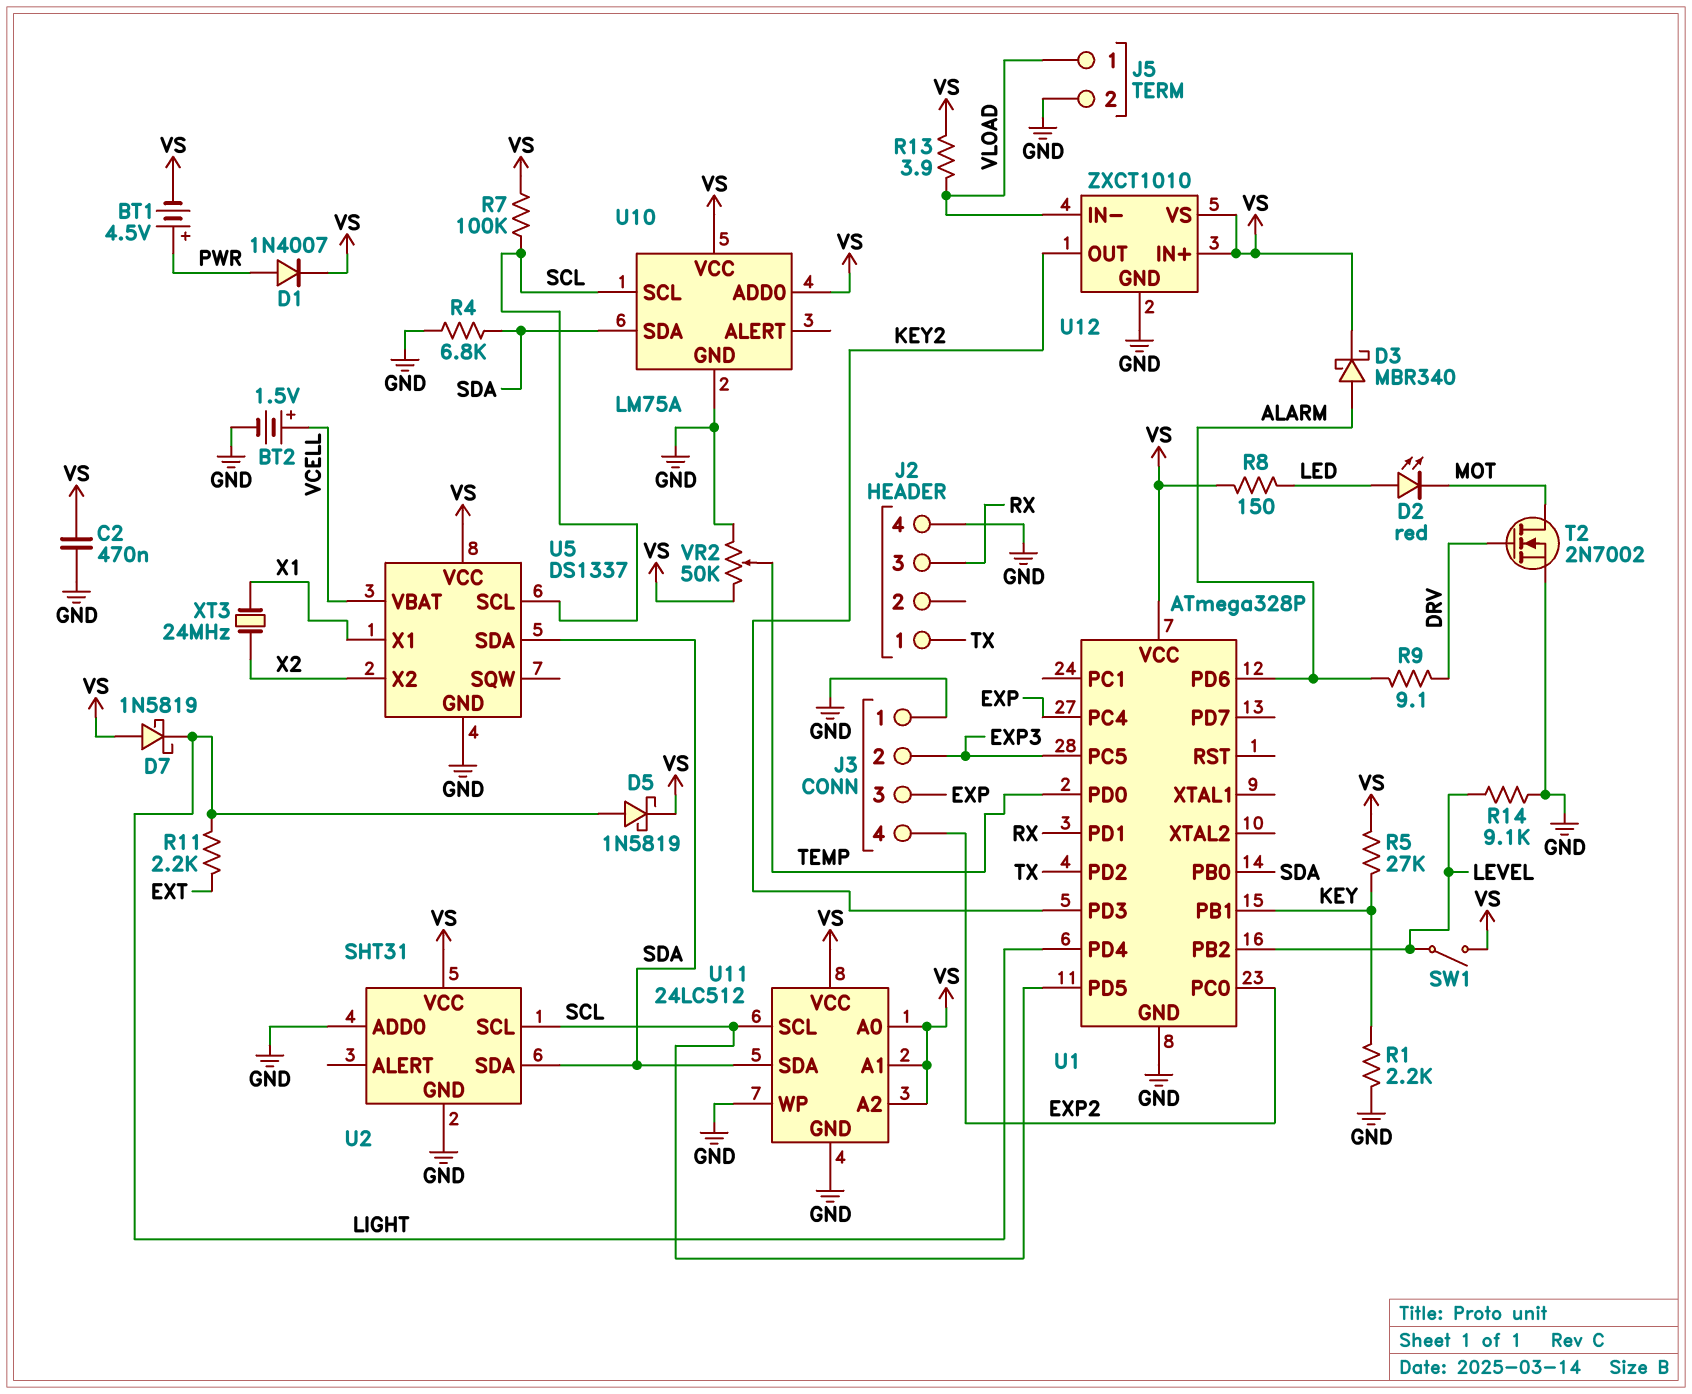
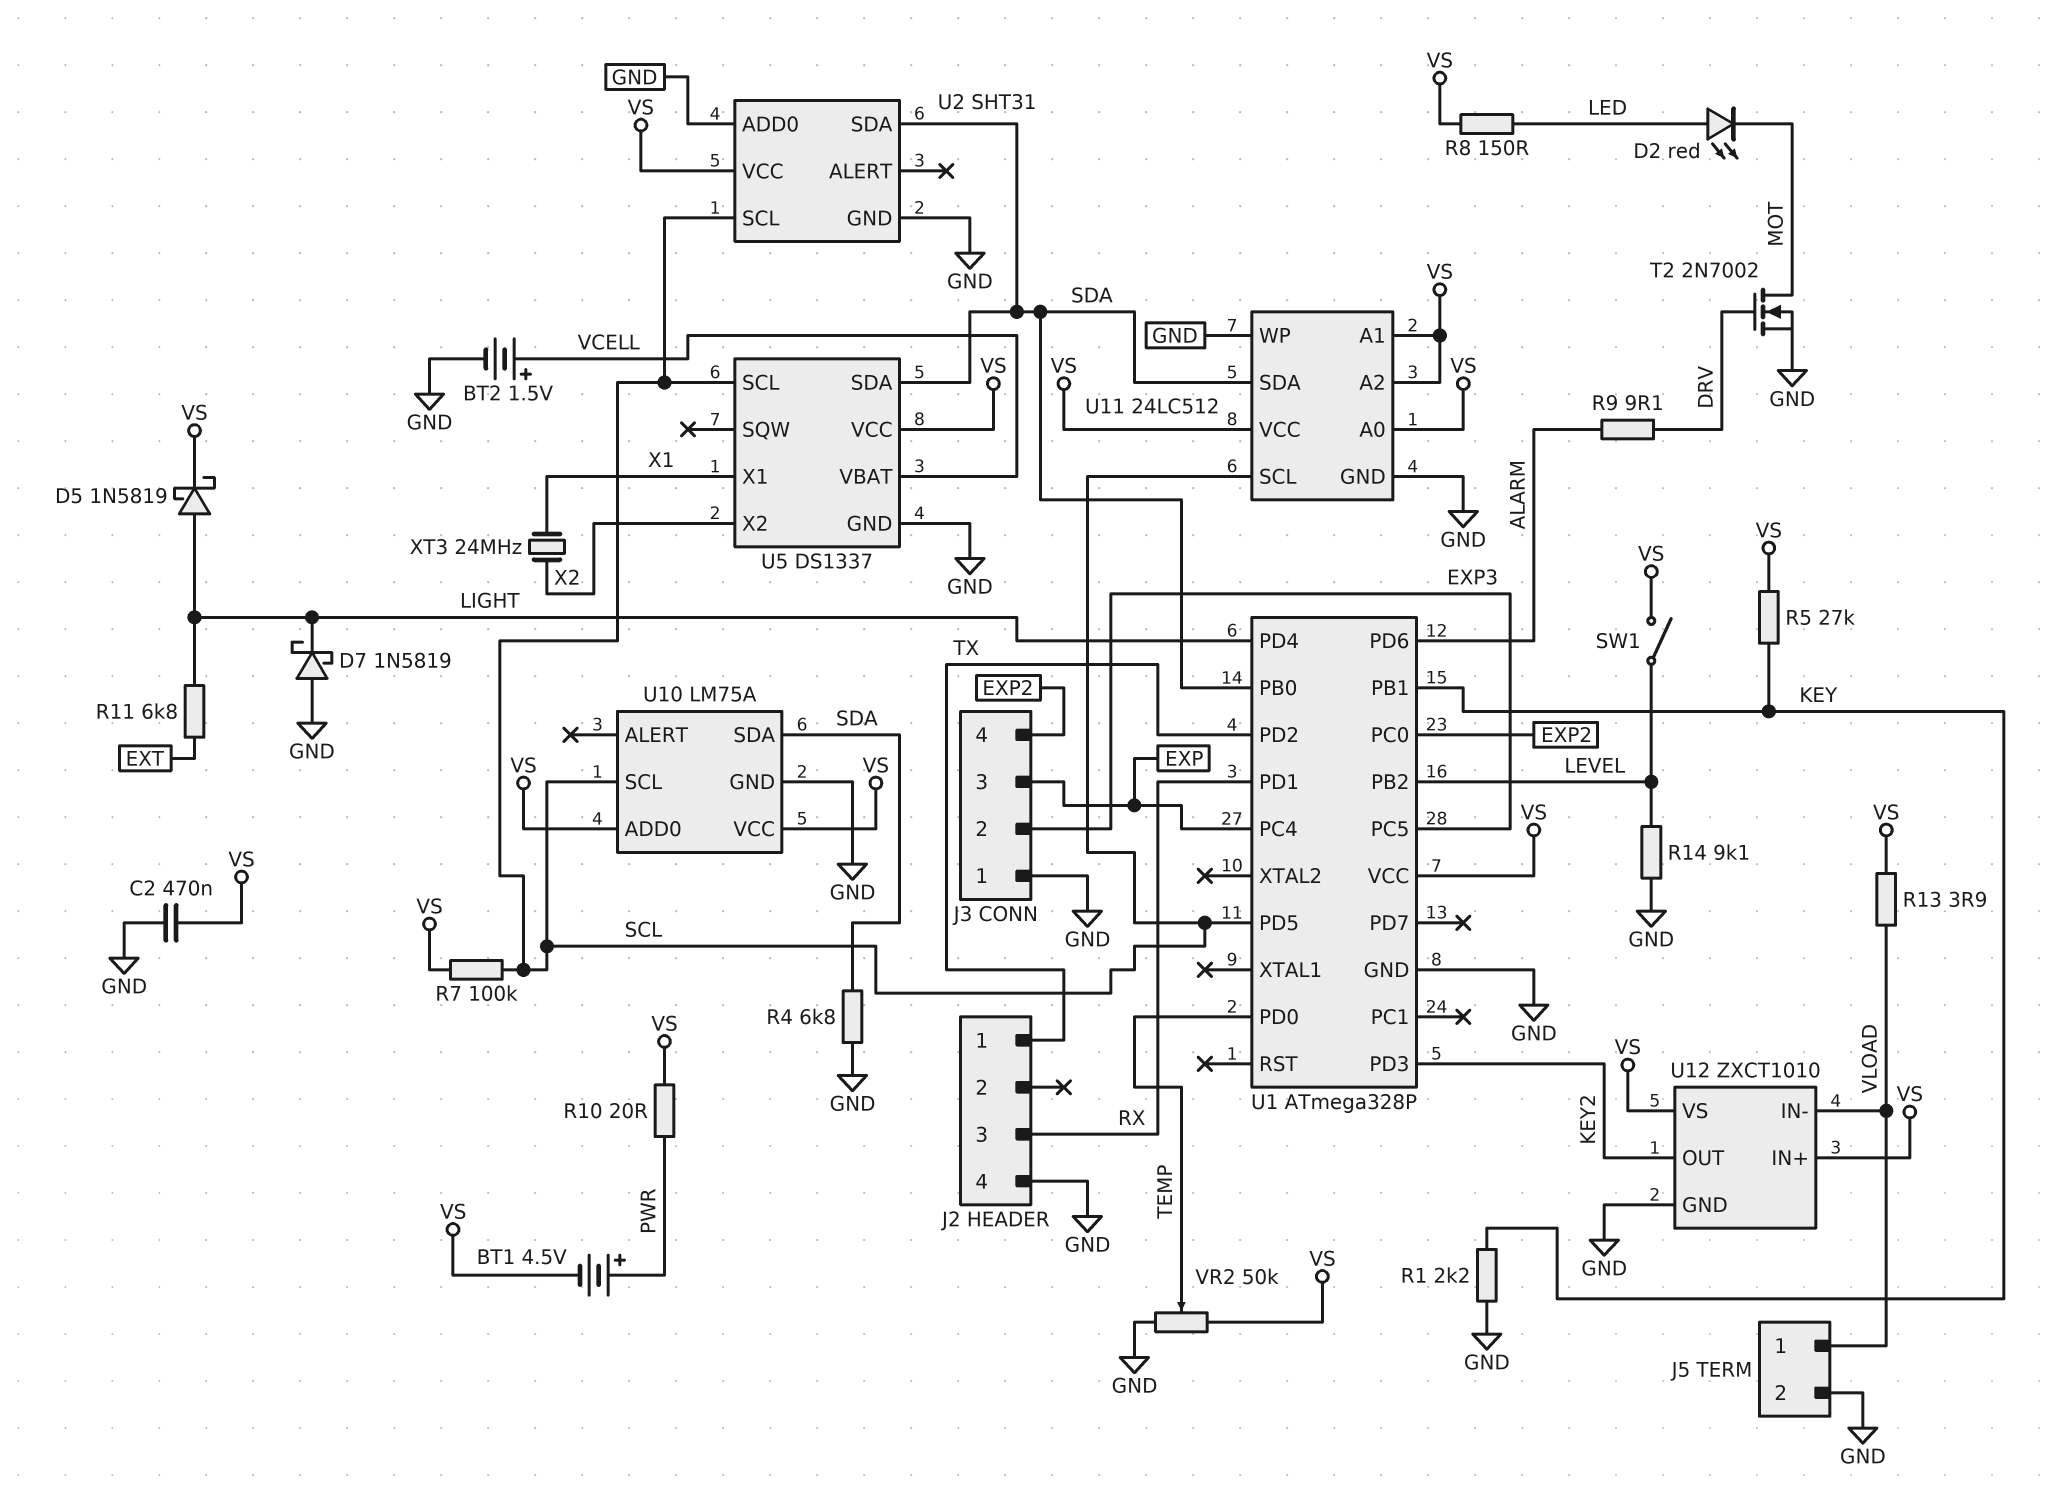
D1: diode 1N4007 (A PWR, K VS) -> none
D3: schottky MBR340 (A ALARM, K VS) -> none
D7: schottky 1N5819 (A VS, K LIGHT) -> schottky 1N5819 (A GND, K LIGHT)
R10: none -> 20 (PWR, VS)
R11: 2.2k (EXT, LIGHT) -> 6.8k (EXT, LIGHT)

